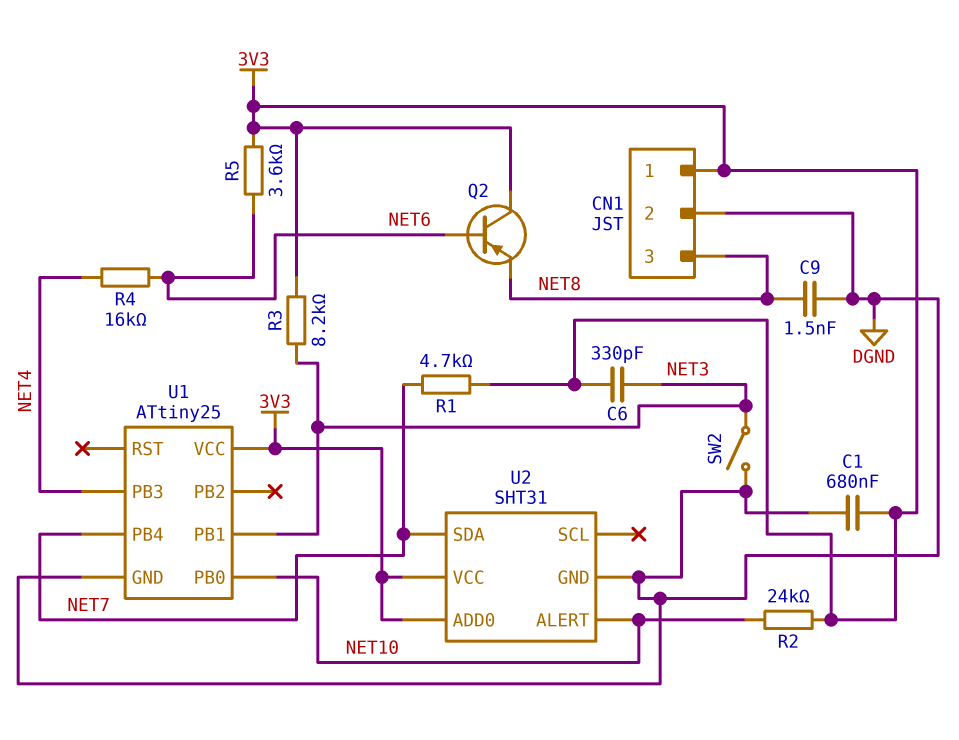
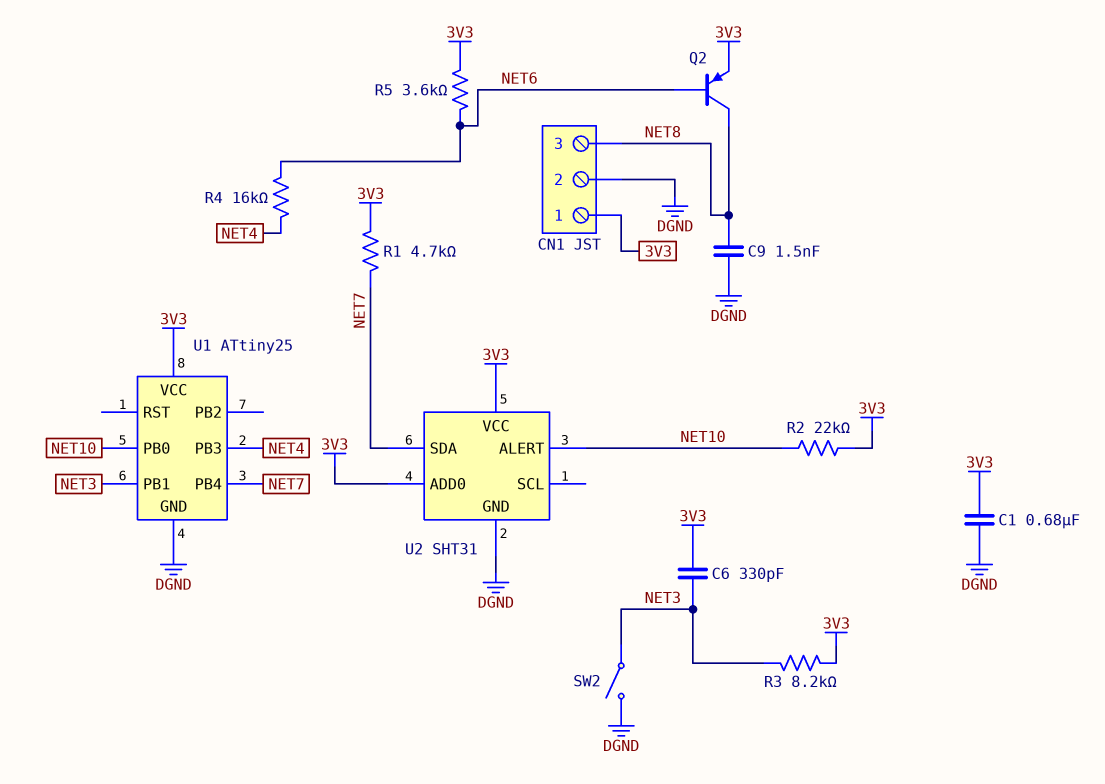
Q2: PNP (B NET6, C 3V3, E NET8) -> PNP (B NET6, C NET8, E 3V3)
R2: 24k (3V3, NET10) -> 22k (3V3, NET10)

